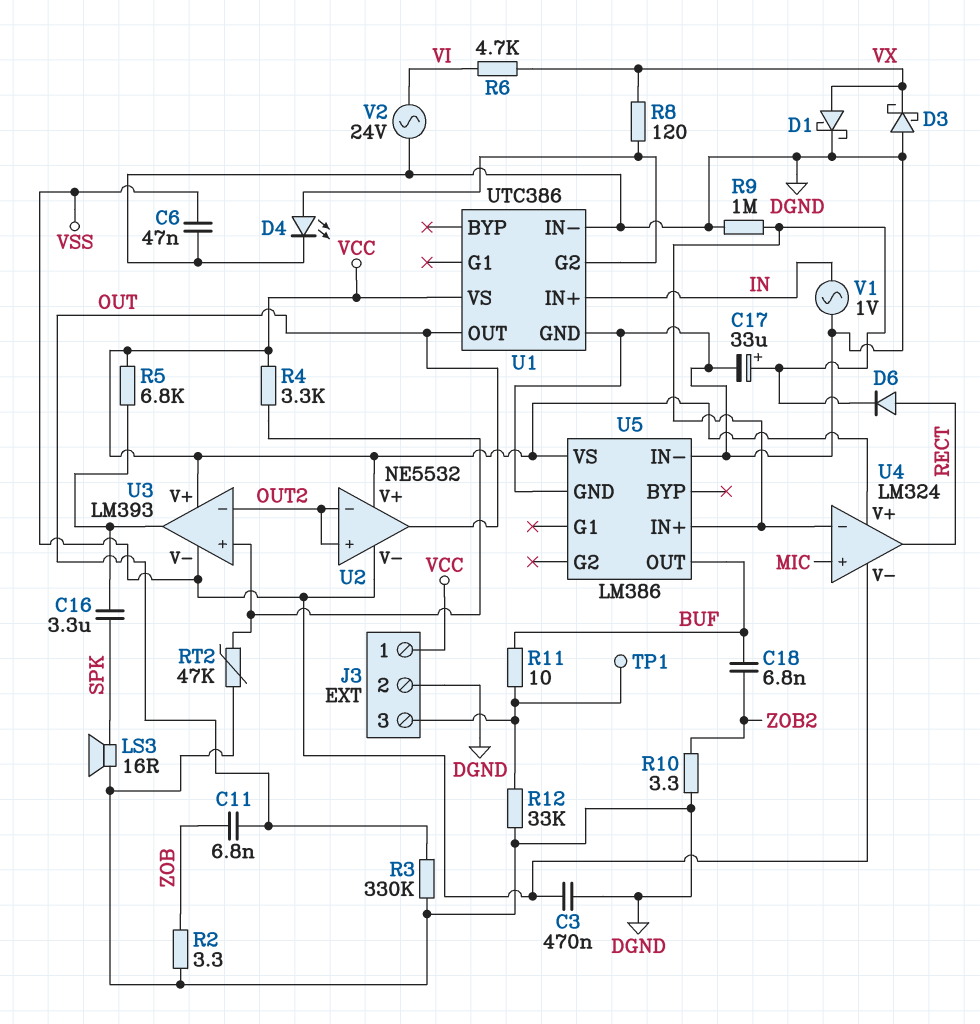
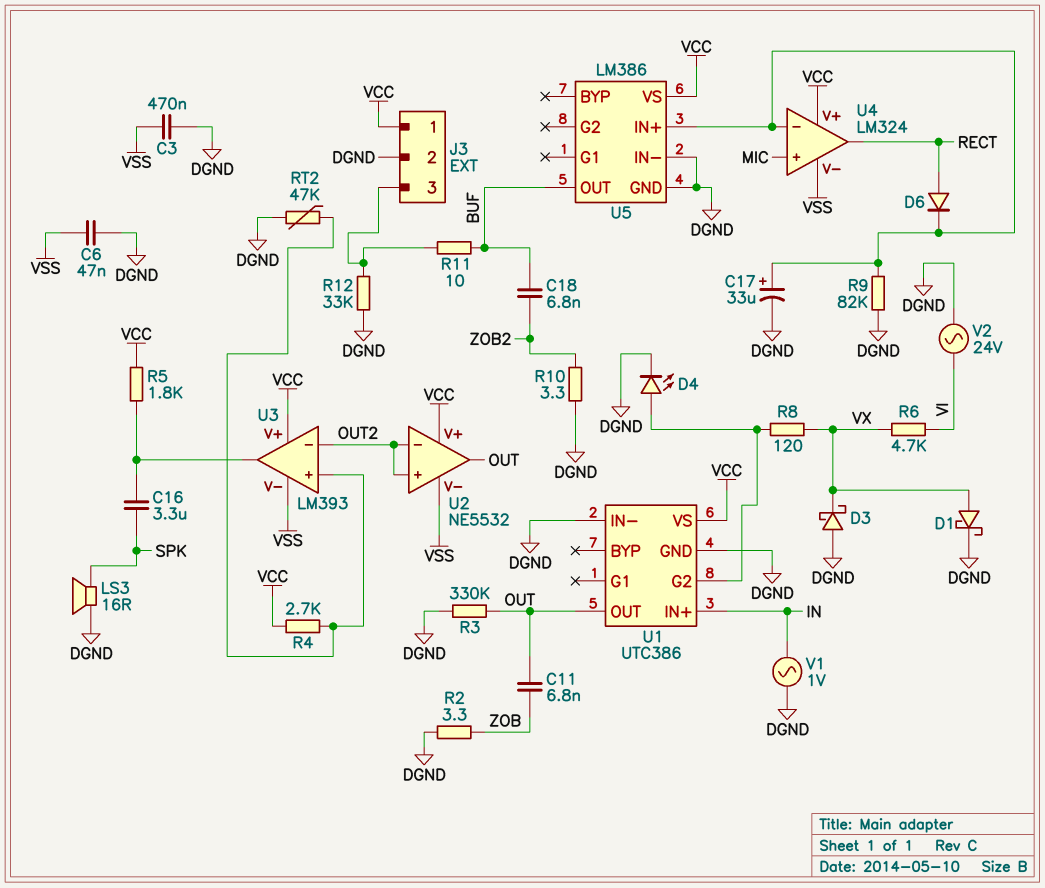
R4: 3.3k (U3/in+, VCC) -> 2.7k (U3/in+, VCC)
R5: 6.8k (U3/out, VCC) -> 1.8k (U3/out, VCC)
R9: 1M (DGND, U4/in-) -> 82k (DGND, U4/in-)
TP1: test point (J3/3) -> none

